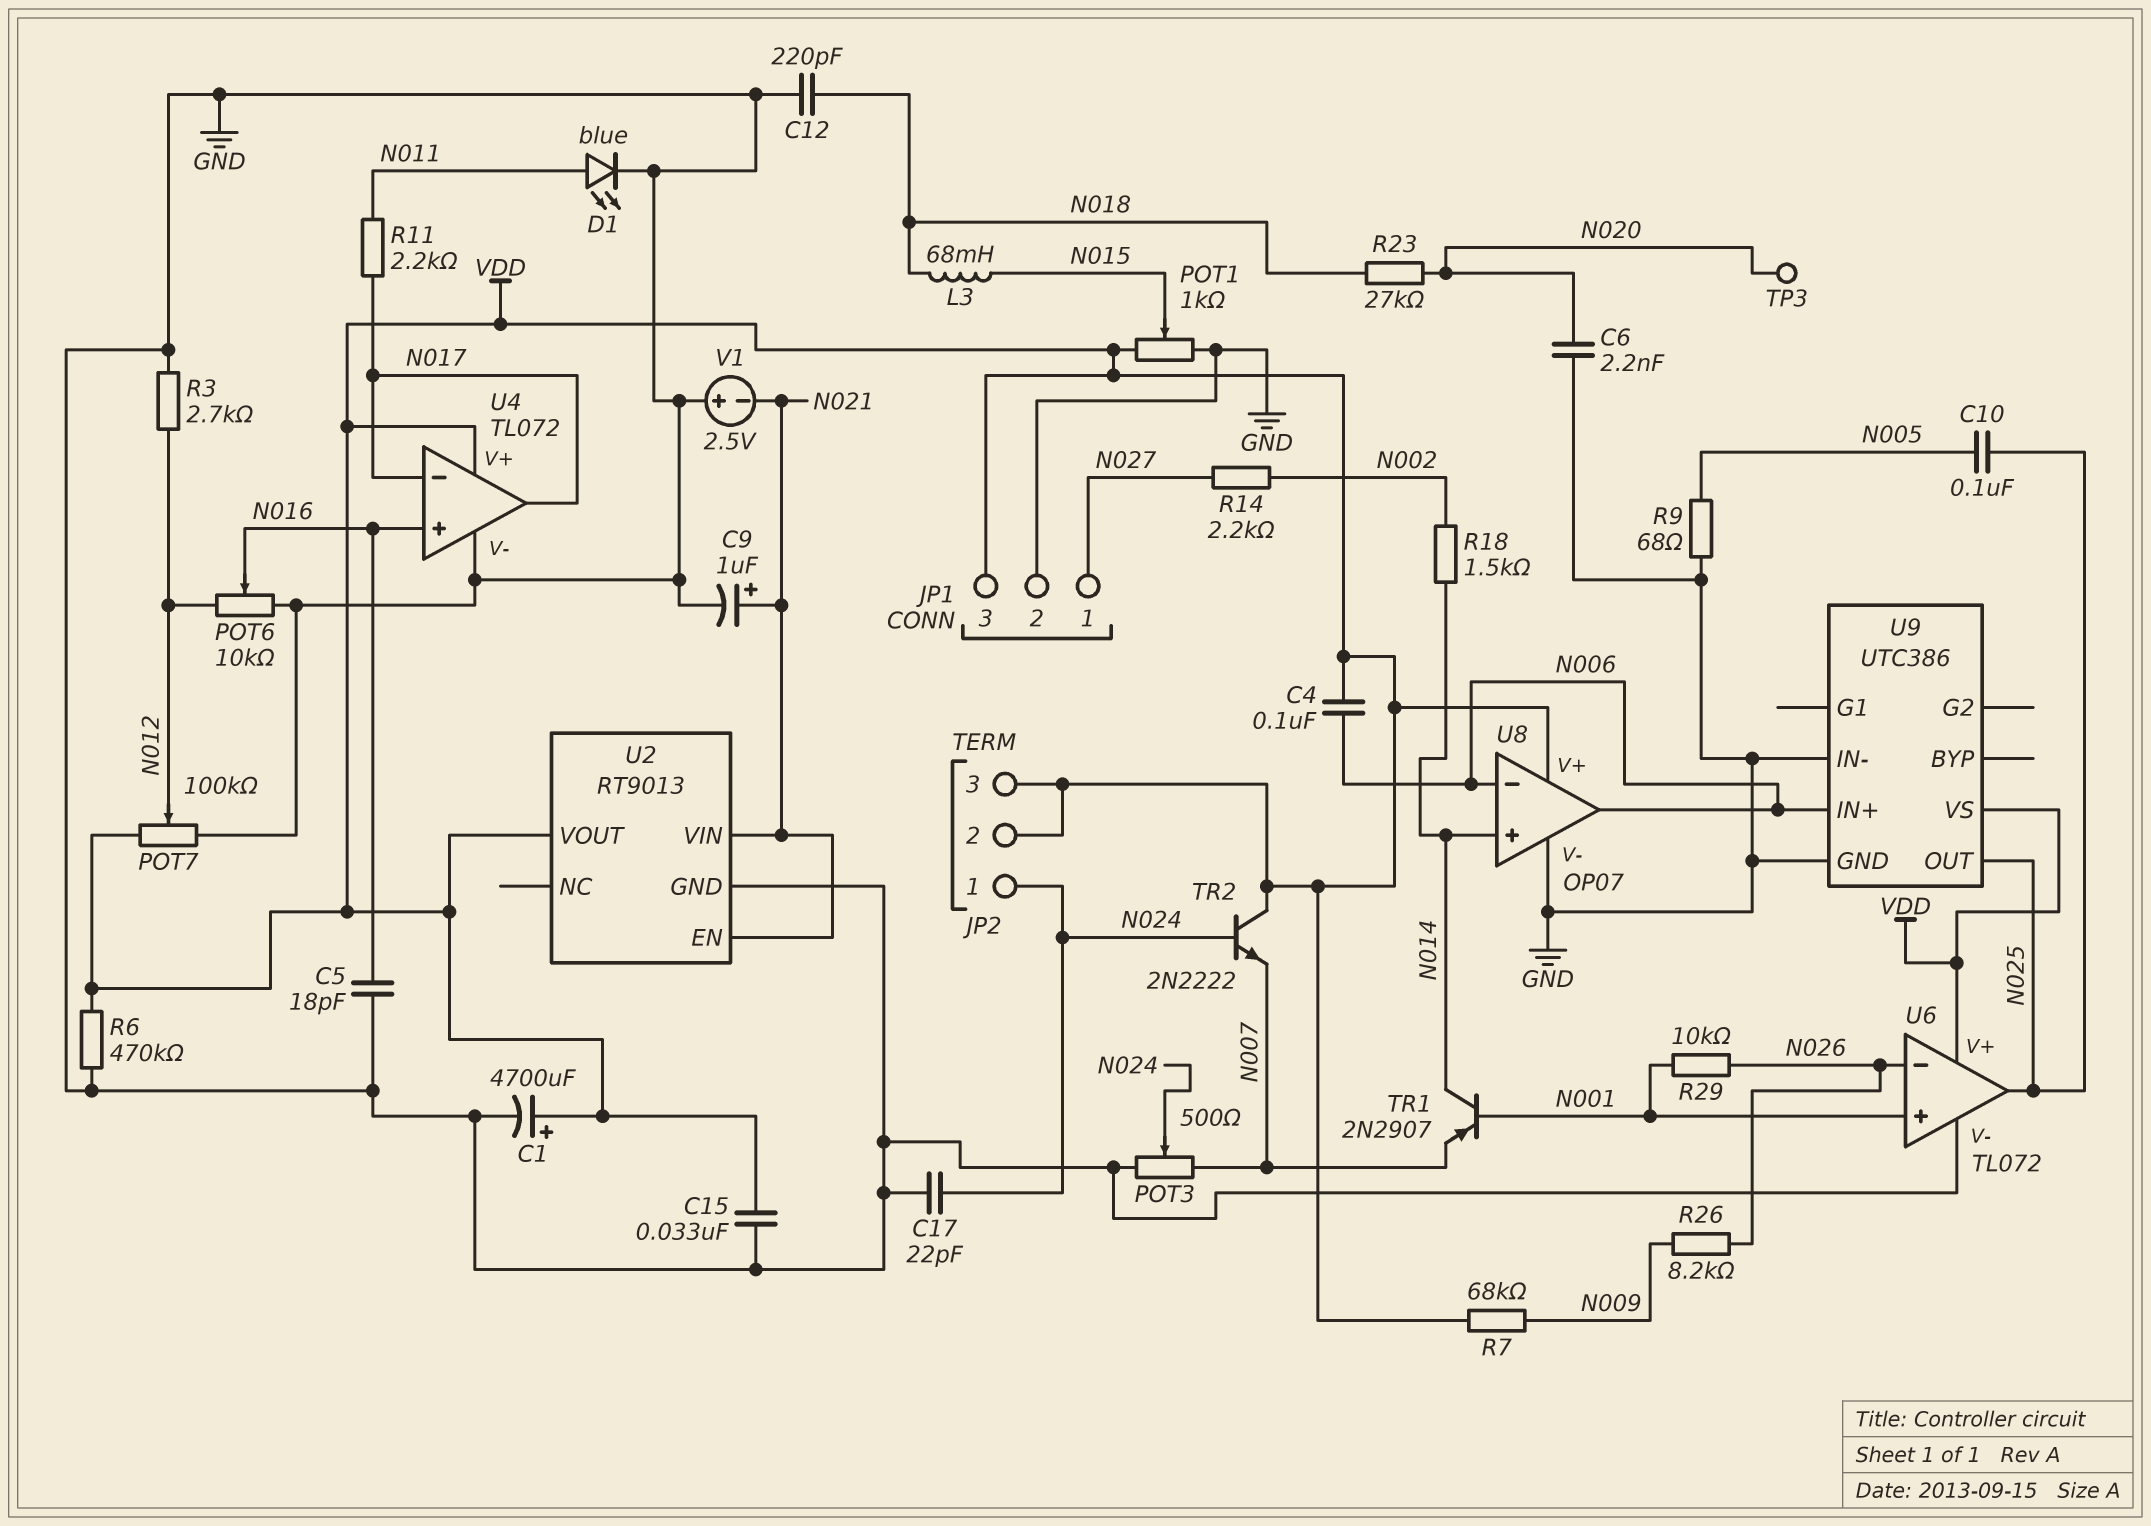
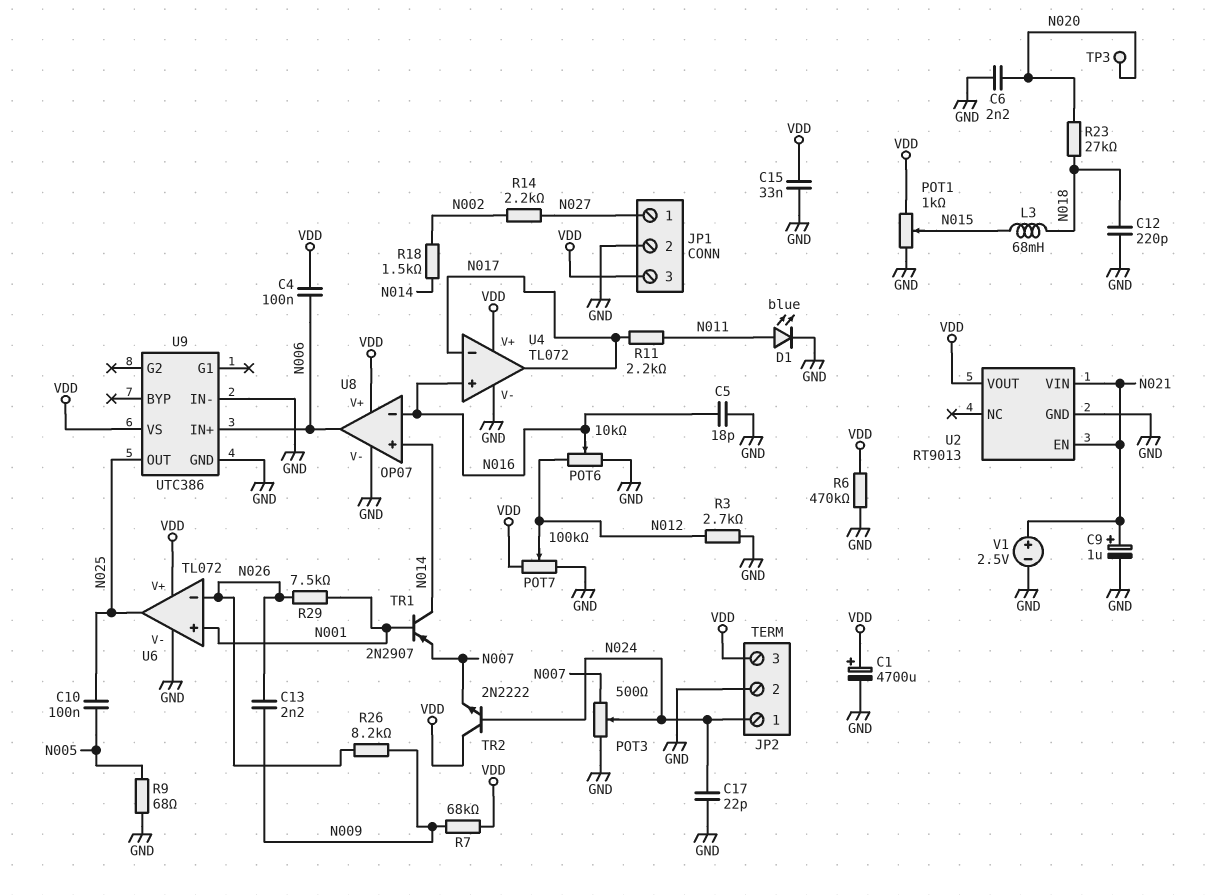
C13: none -> 2.2nF (N009, N026)
JP2 pin 2: VDD -> GND
R29: 10k (N001, N026) -> 7.5k (N001, N026)
U8 pin in-: N006 -> N016
V1: 2.5V (plus GND, minus N021) -> 2.5V (plus N021, minus GND)

